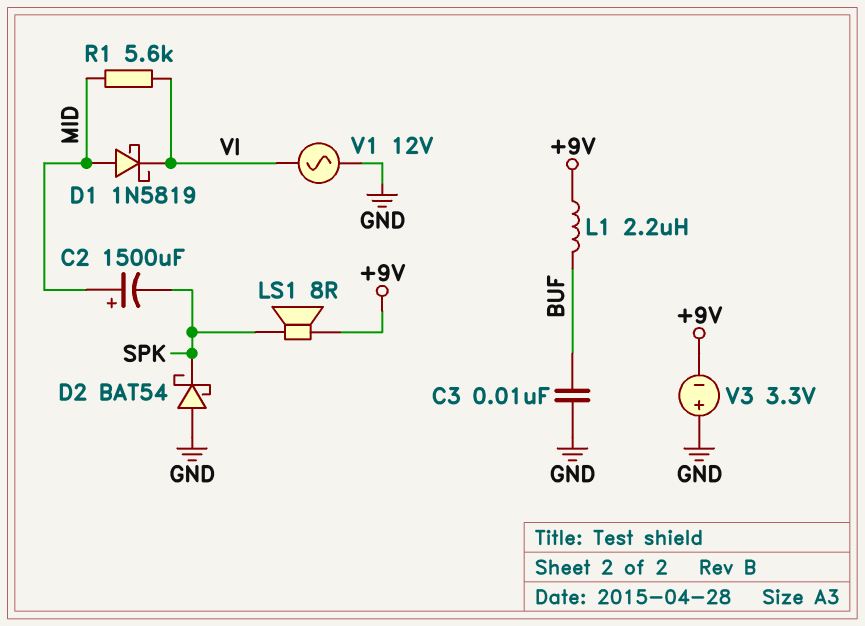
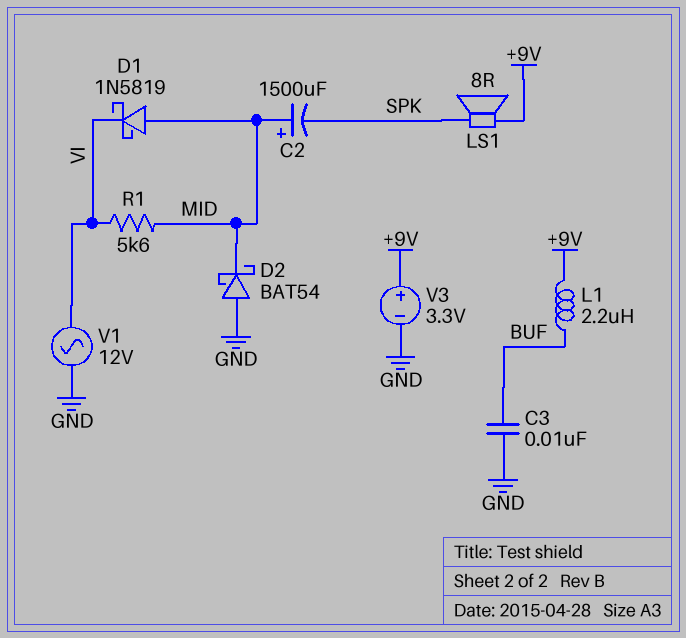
D2: schottky BAT54 (A GND, K SPK) -> schottky BAT54 (A GND, K MID)
V3: 3.3V (plus GND, minus +9V) -> 3.3V (plus +9V, minus GND)

